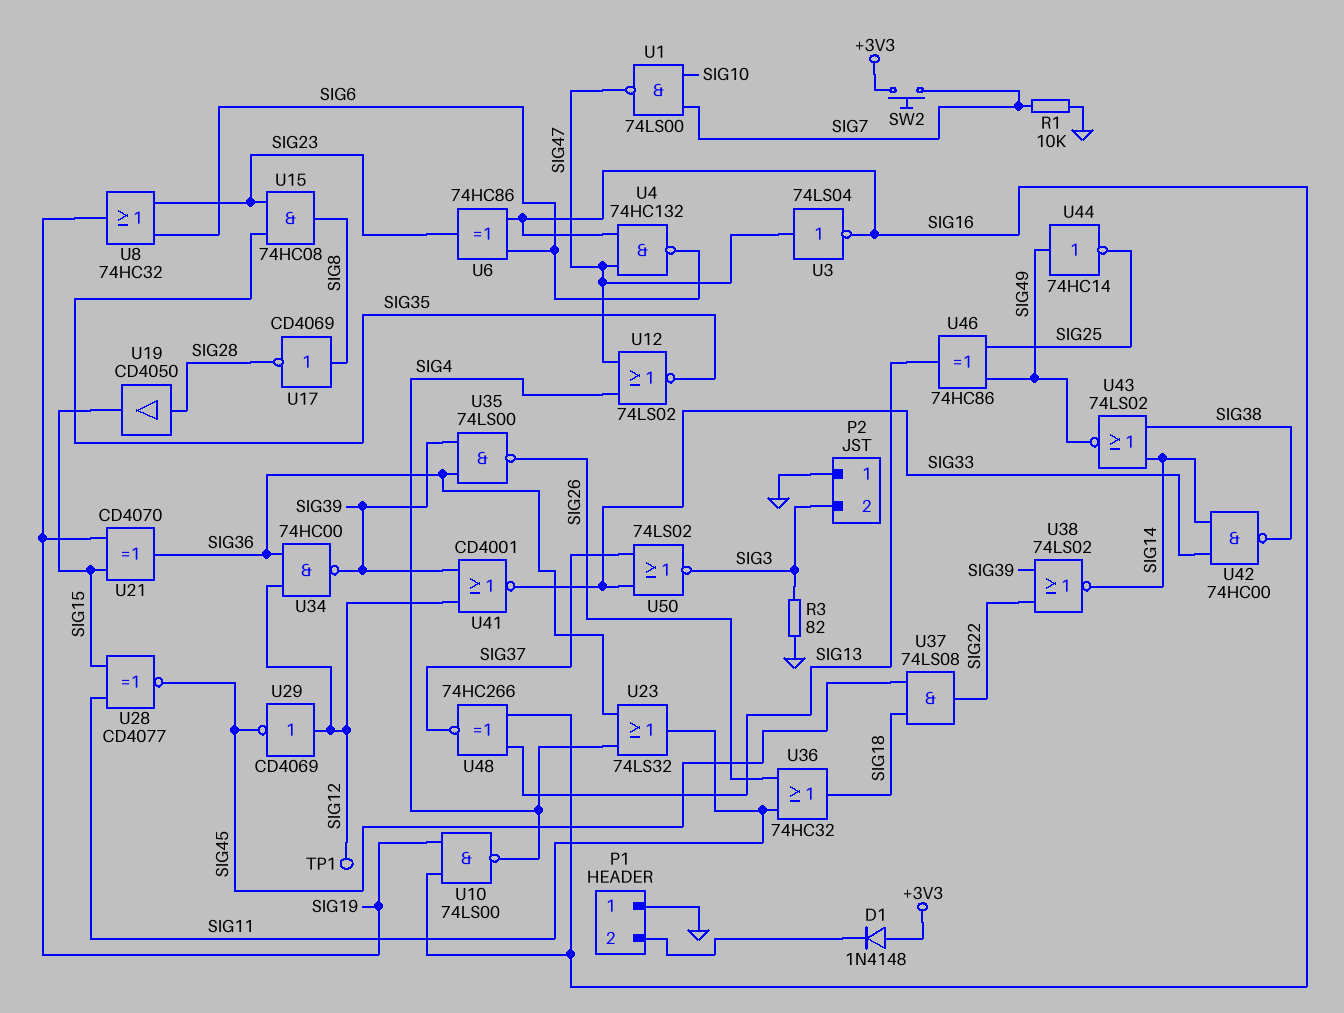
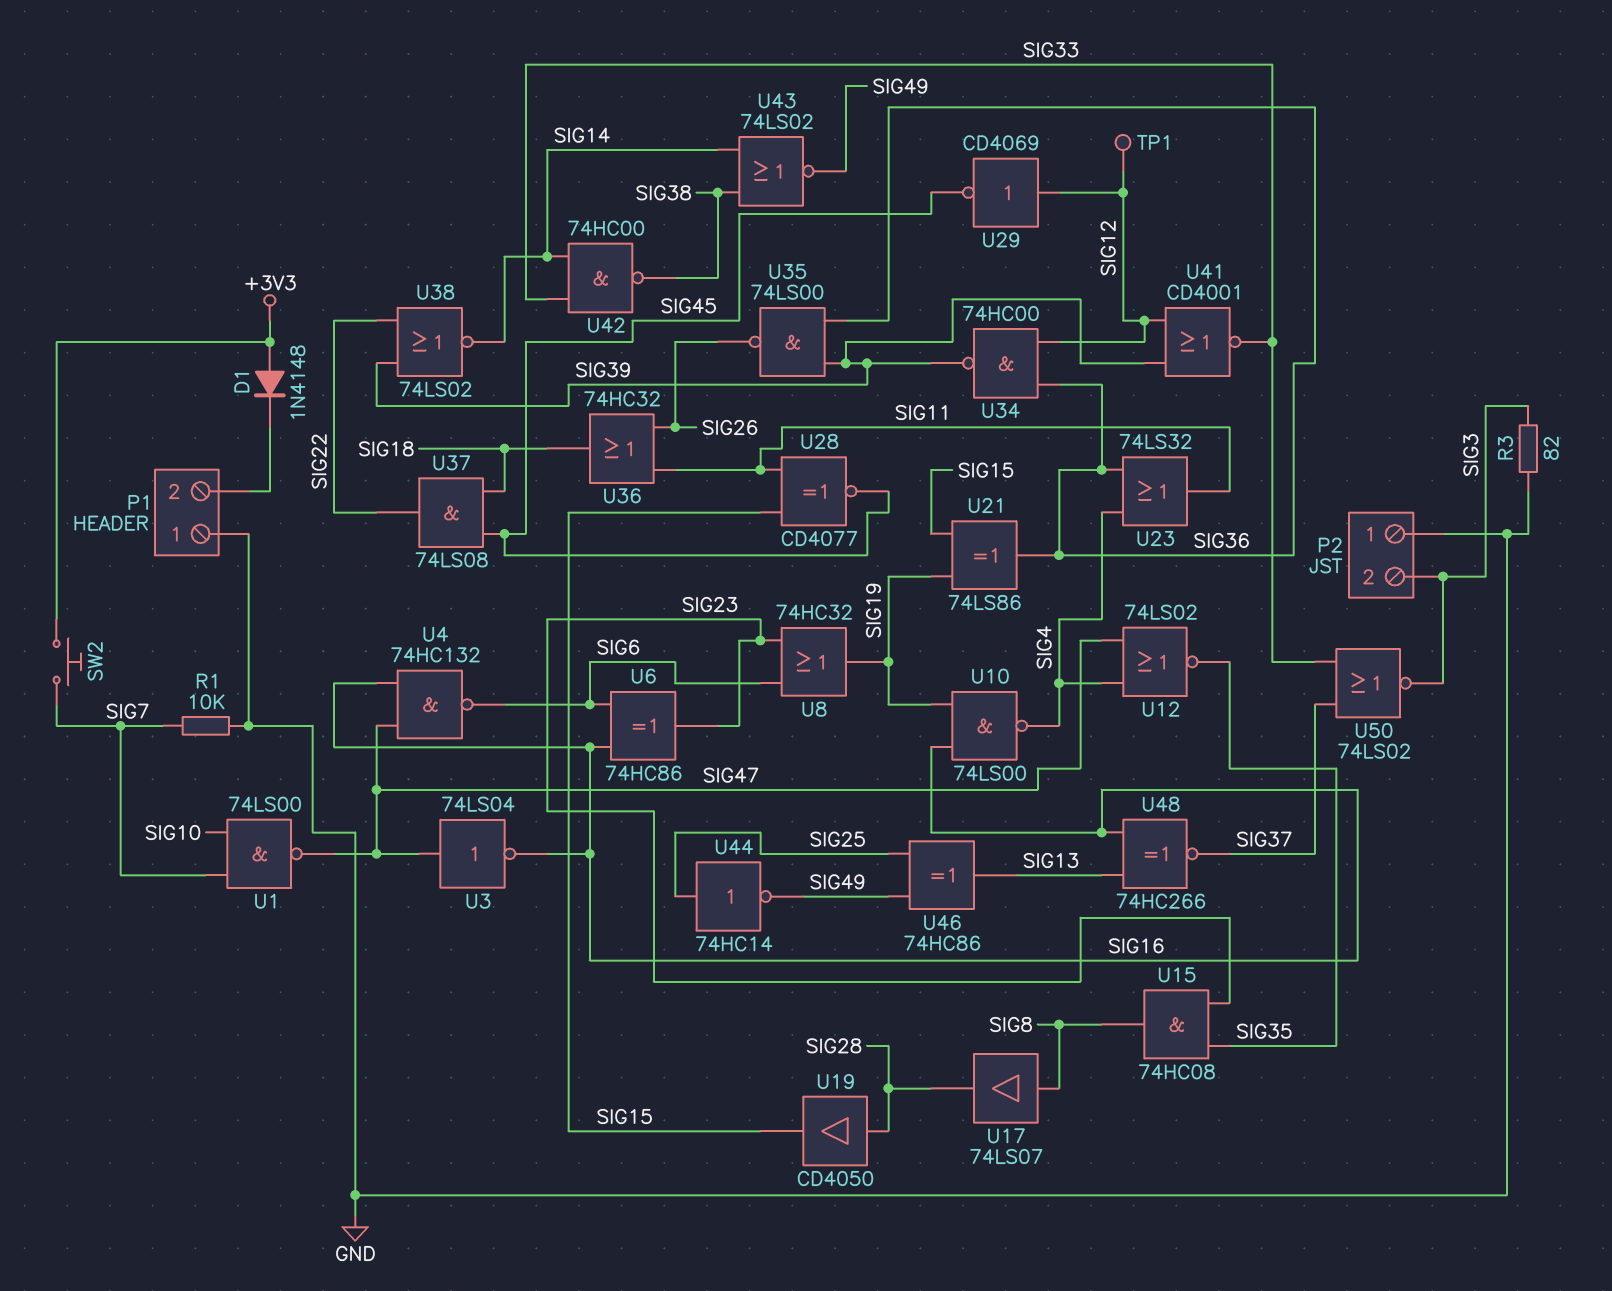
U17: NOT CD4069 (in SIG8, out SIG28) -> buffer 74LS07 (in SIG8, out SIG28)
U21: XOR CD4070 (in SIG15, in SIG19, out SIG36) -> XOR 74LS86 (in SIG15, in SIG19, out SIG36)
U44: NOT 74HC14 (in SIG49, out SIG25) -> NOT 74HC14 (in SIG25, out SIG49)

